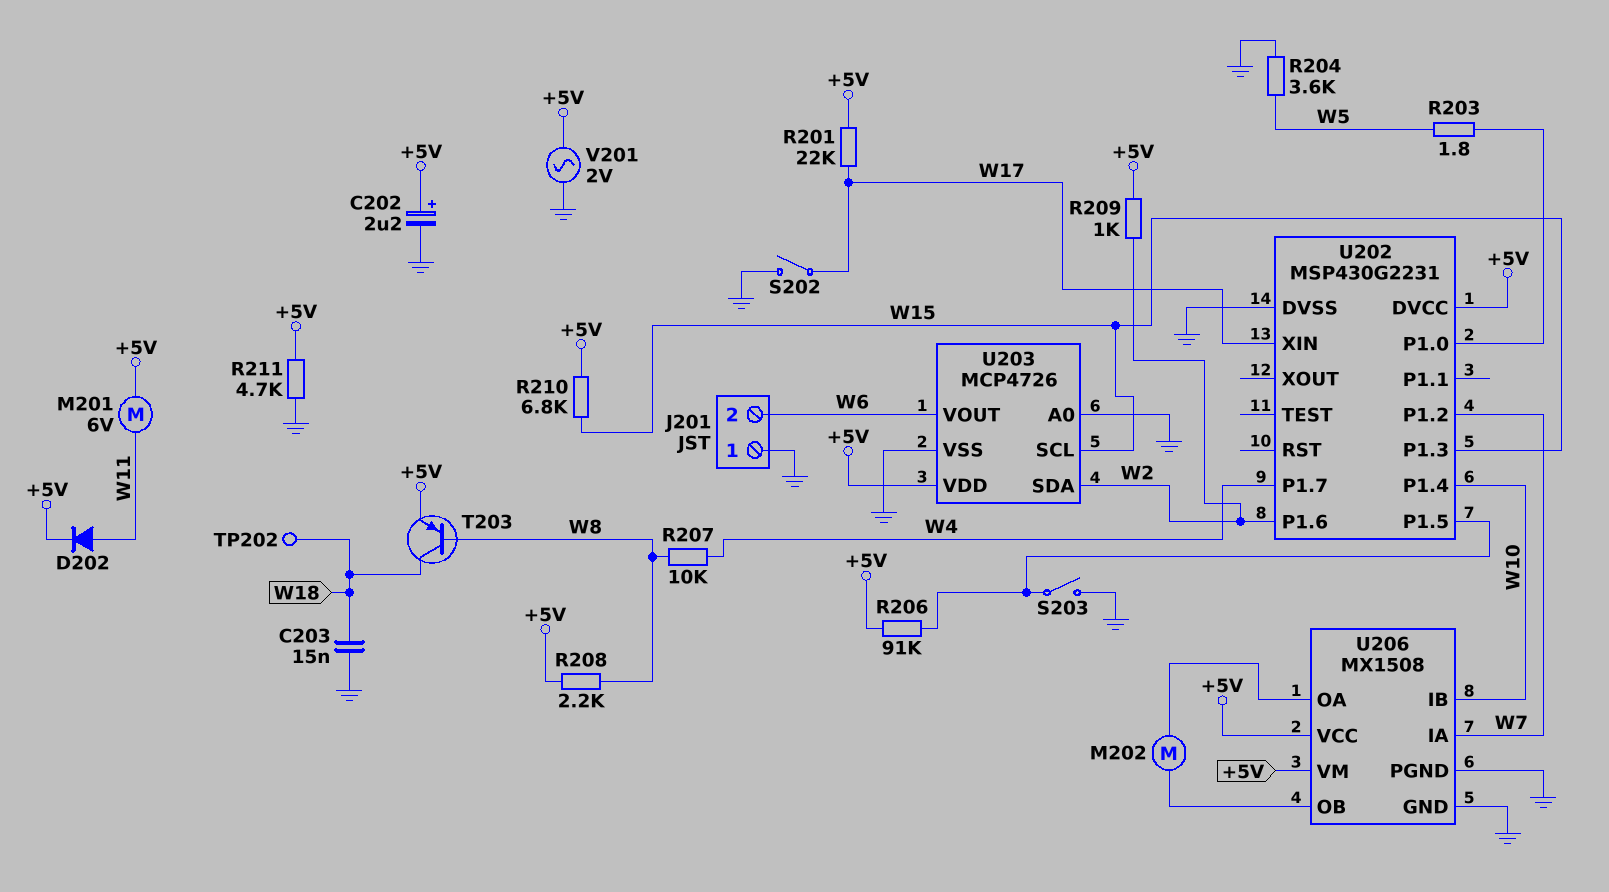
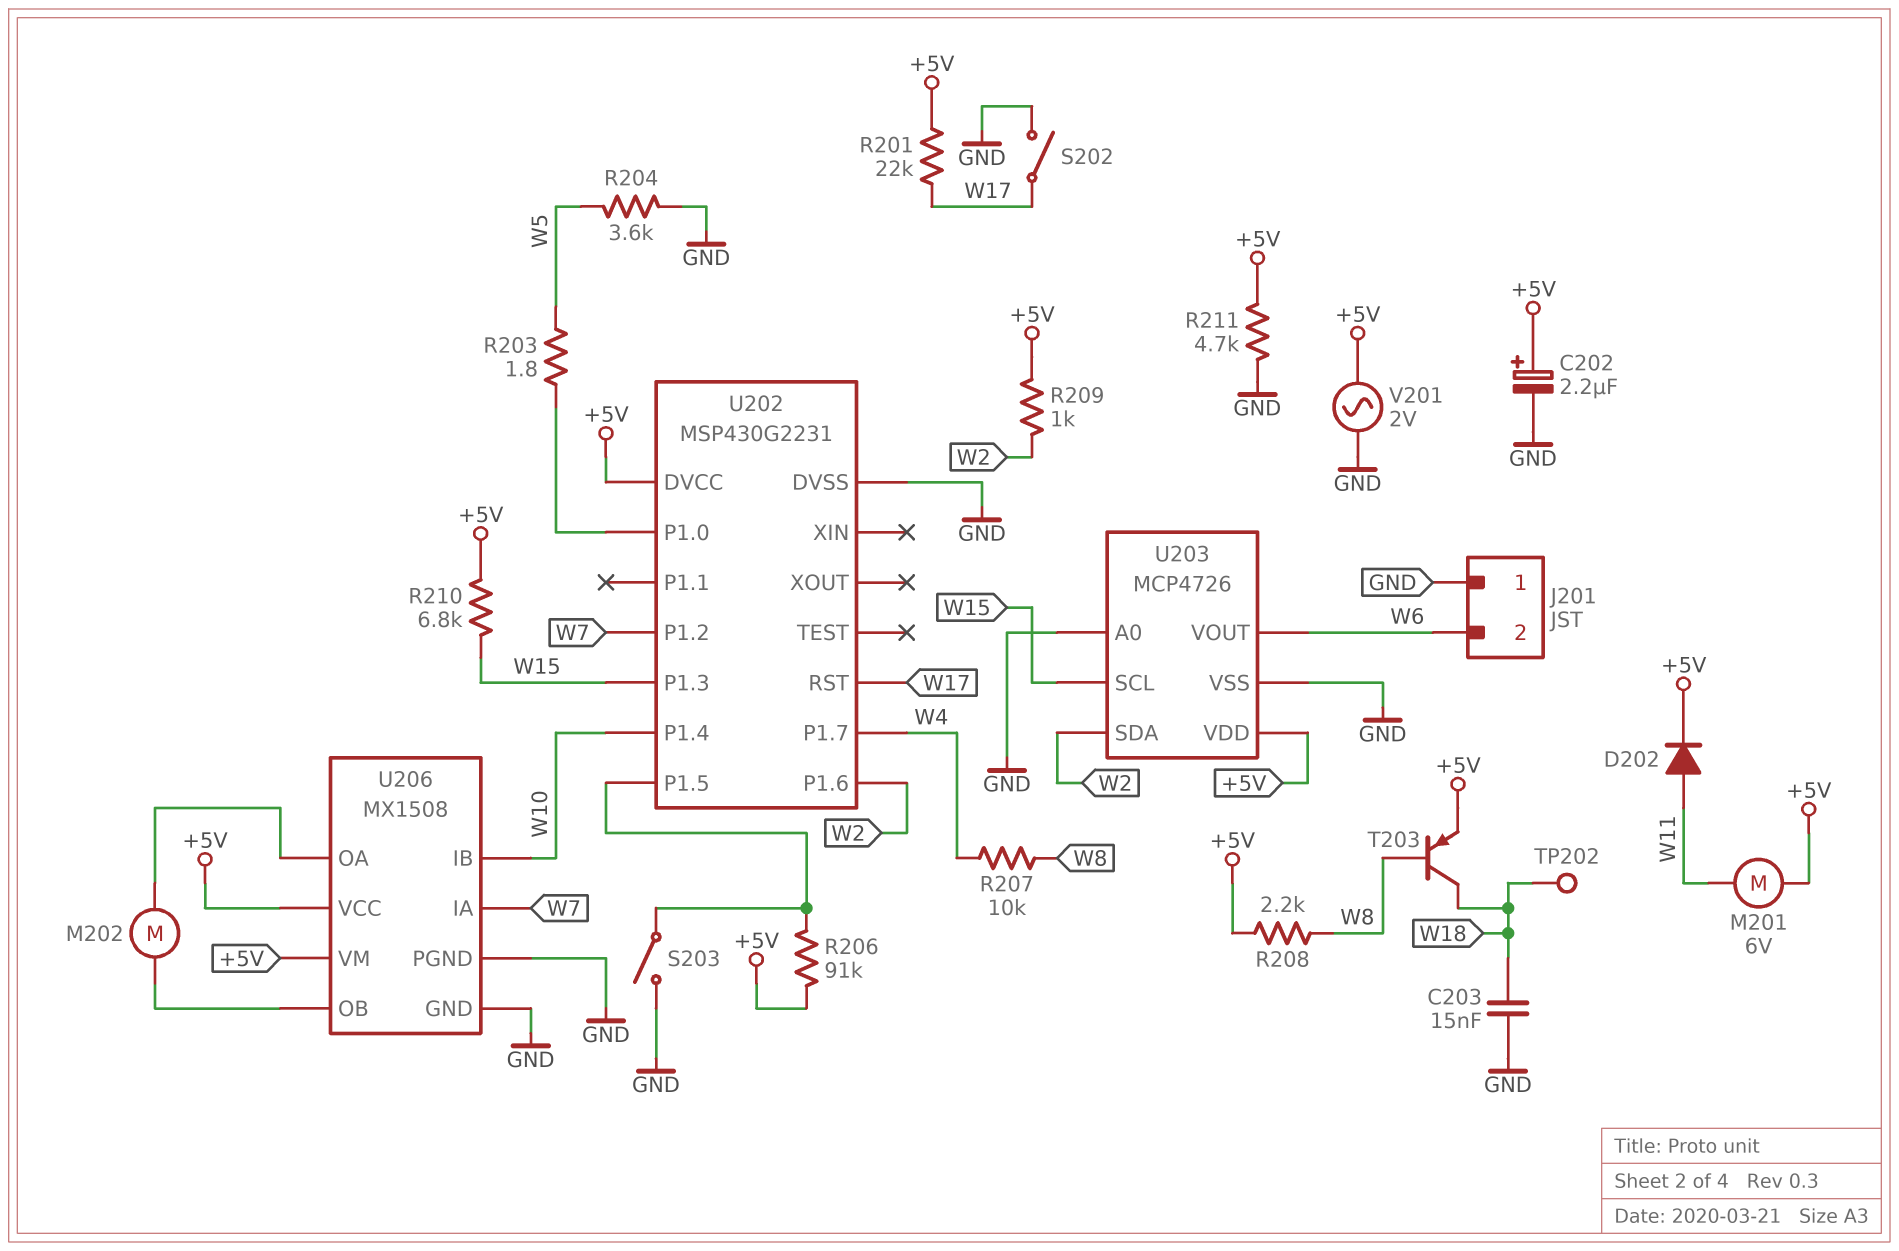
U202 pin RST: none -> W17
U202 pin XIN: W17 -> none

